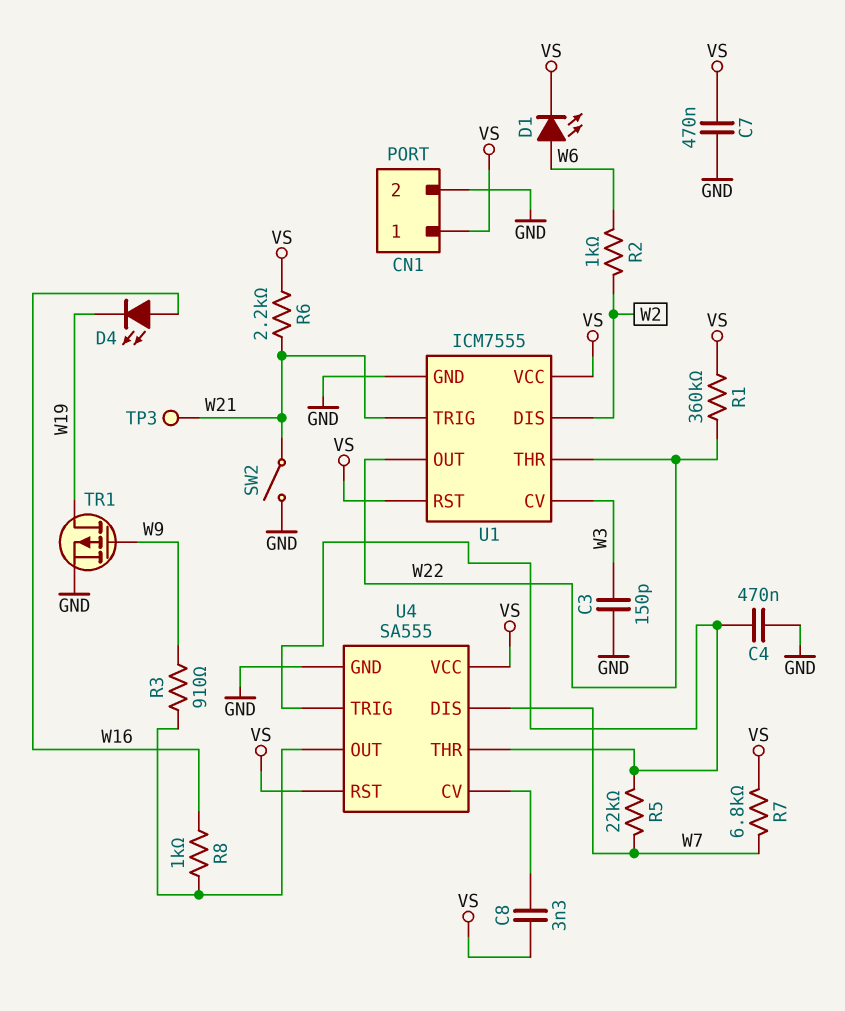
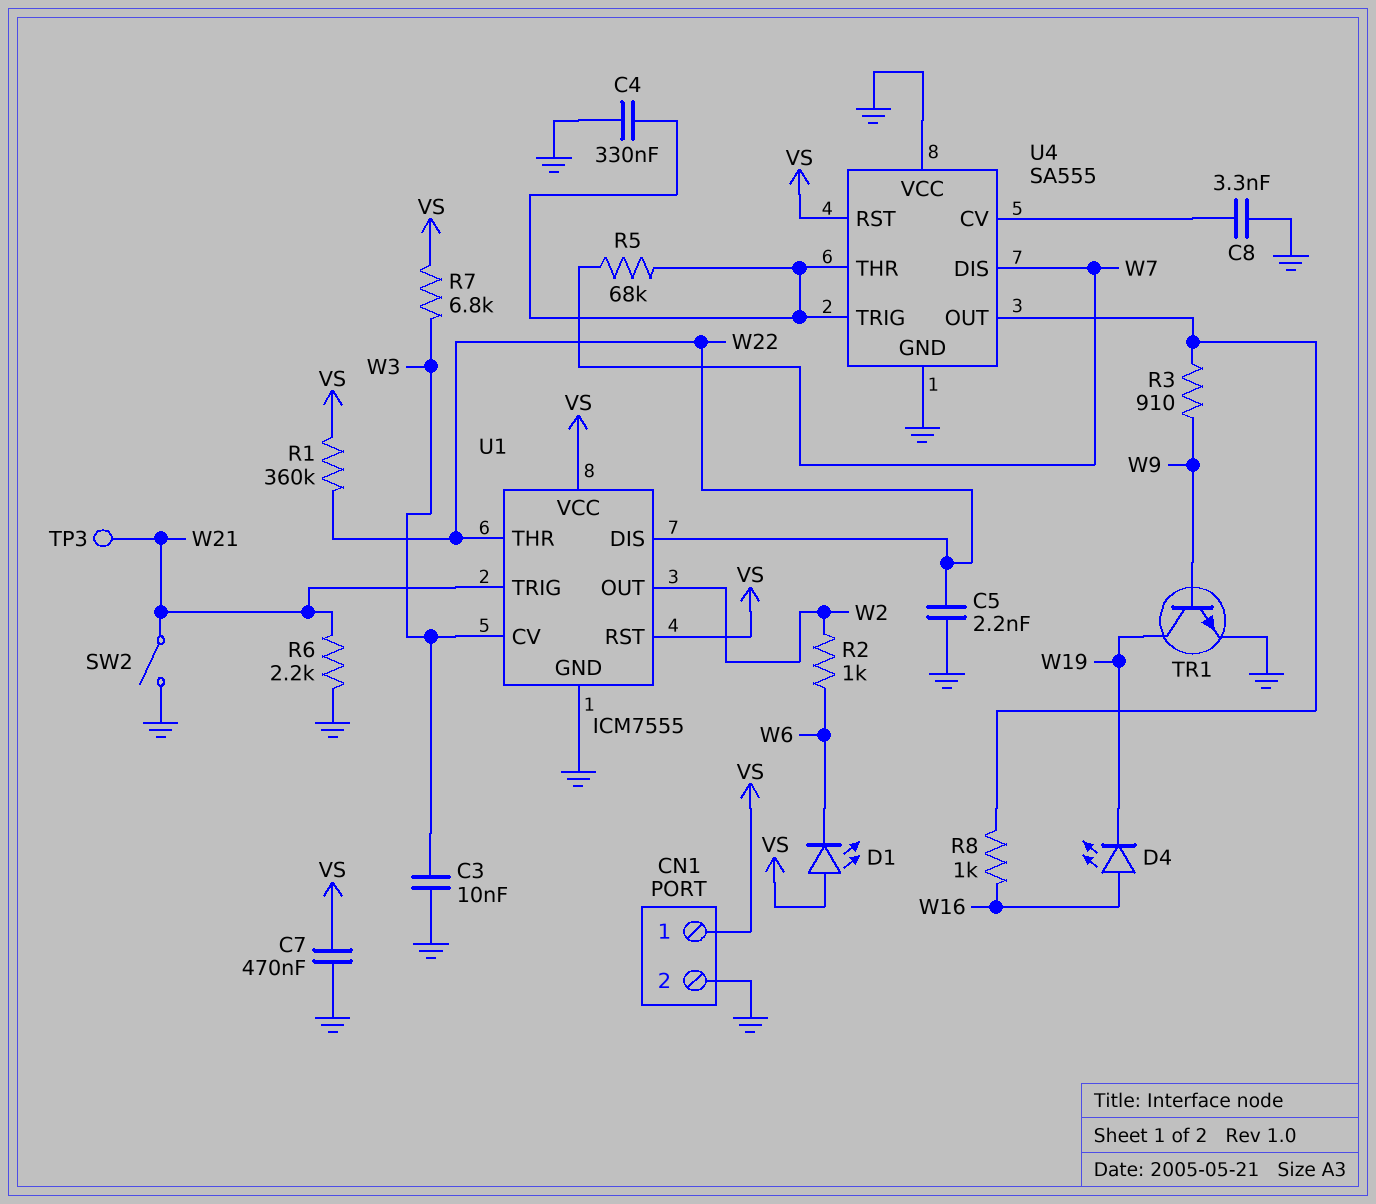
C3: 150pF (GND, W3) -> 10nF (GND, W3)
C4: 470nF (GND, U4/THR) -> 330nF (GND, U4/THR)
C5: none -> 2.2nF (GND, W22)
C8: 3.3nF (U4/CV, VS) -> 3.3nF (GND, U4/CV)
D1: LED (A W6, K VS) -> LED (A VS, K W6)
R5: 22k (U4/THR, W7) -> 68k (U4/THR, W7)
R6: 2.2k (VS, W21) -> 2.2k (GND, W21)
R7: 6.8k (VS, W7) -> 6.8k (VS, W3)
TR1: PMOS (G W9, D W19, S GND) -> NPN (B W9, C W19, E GND)
U1 pin DIS: W2 -> W22
U1 pin OUT: W22 -> W2
U4 pin VCC: VS -> GND

